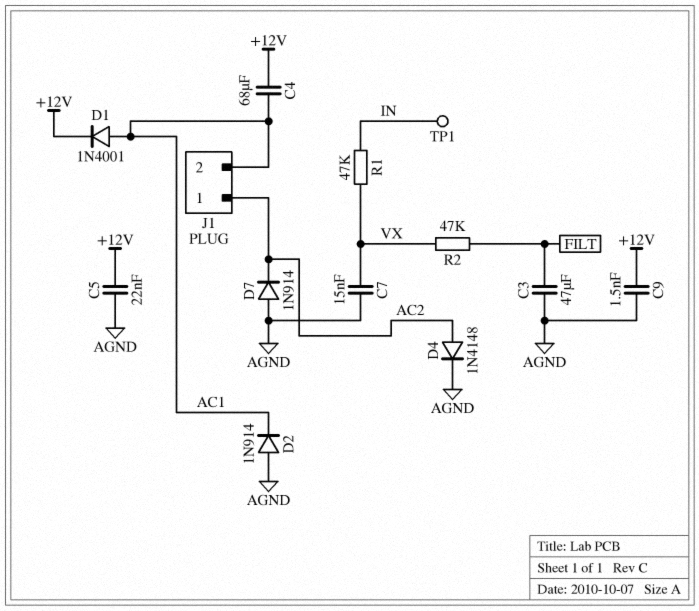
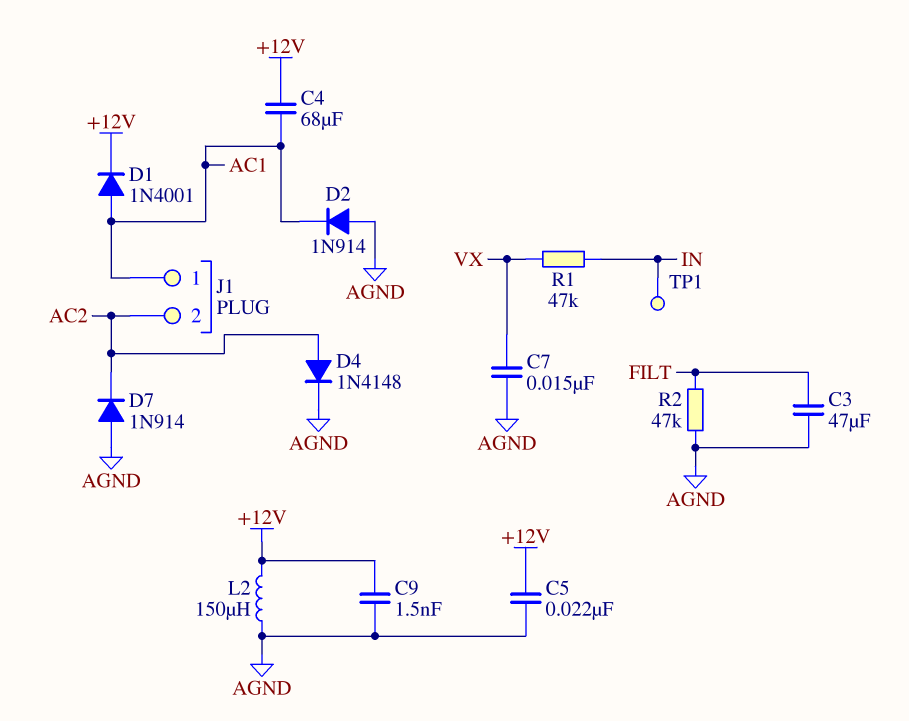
J1 pin 1: AC2 -> AC1
J1 pin 2: AC1 -> AC2
L2: none -> 150uH (+12V, AGND)
R2: 47k (FILT, VX) -> 47k (AGND, FILT)

